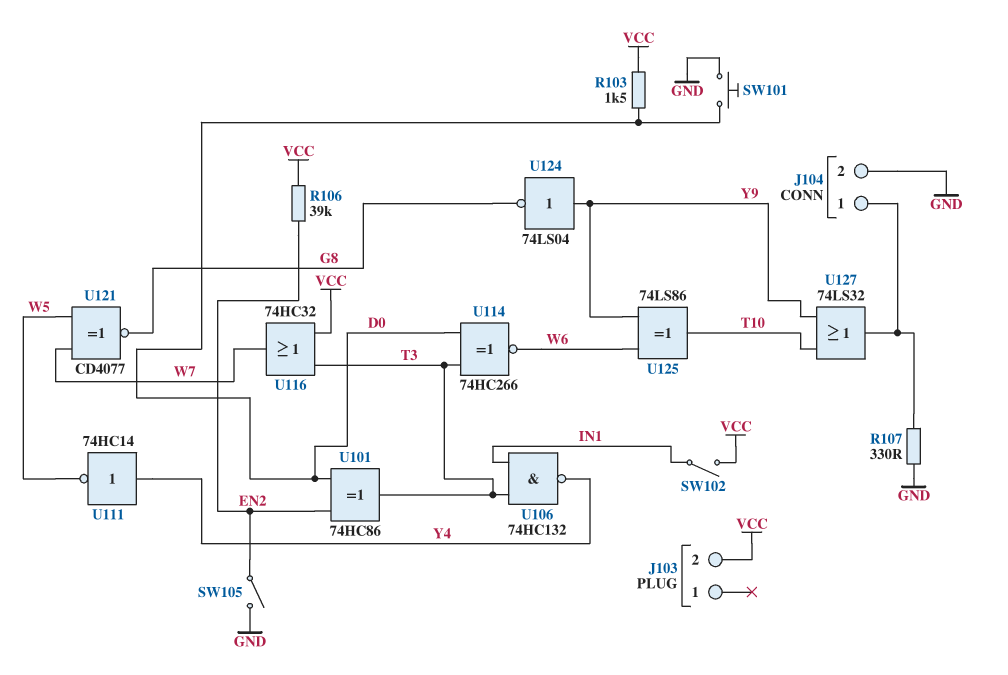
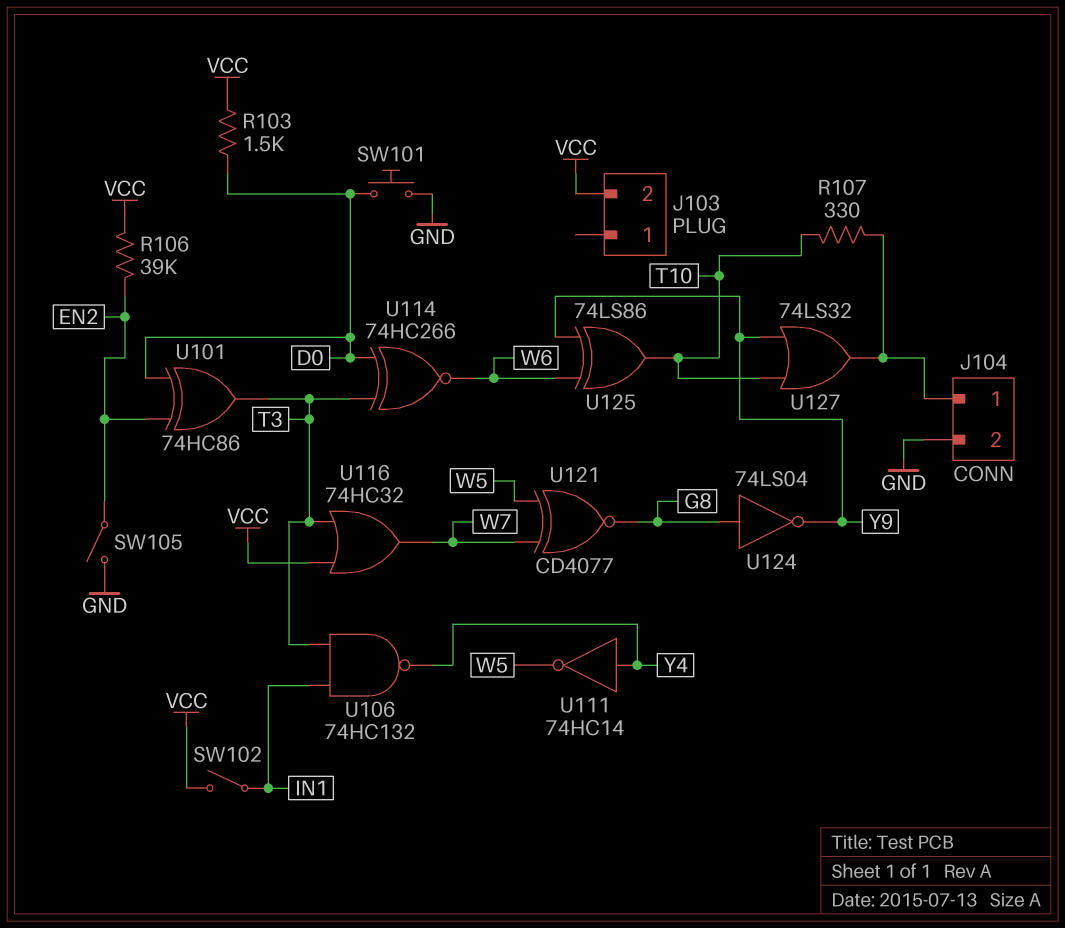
R107: 330 (GND, J104/1) -> 330 (J104/1, T10)
U124: NOT 74LS04 (in Y9, out G8) -> NOT 74LS04 (in G8, out Y9)

